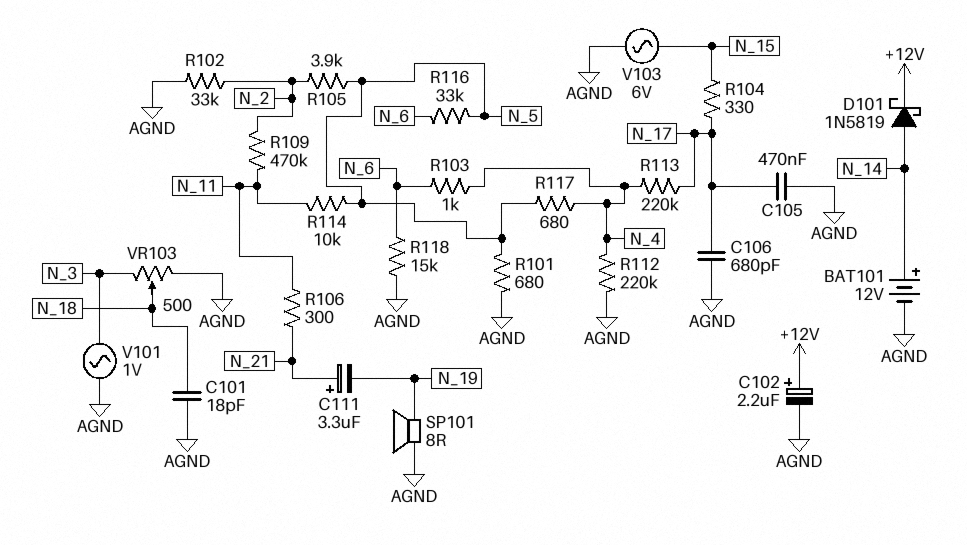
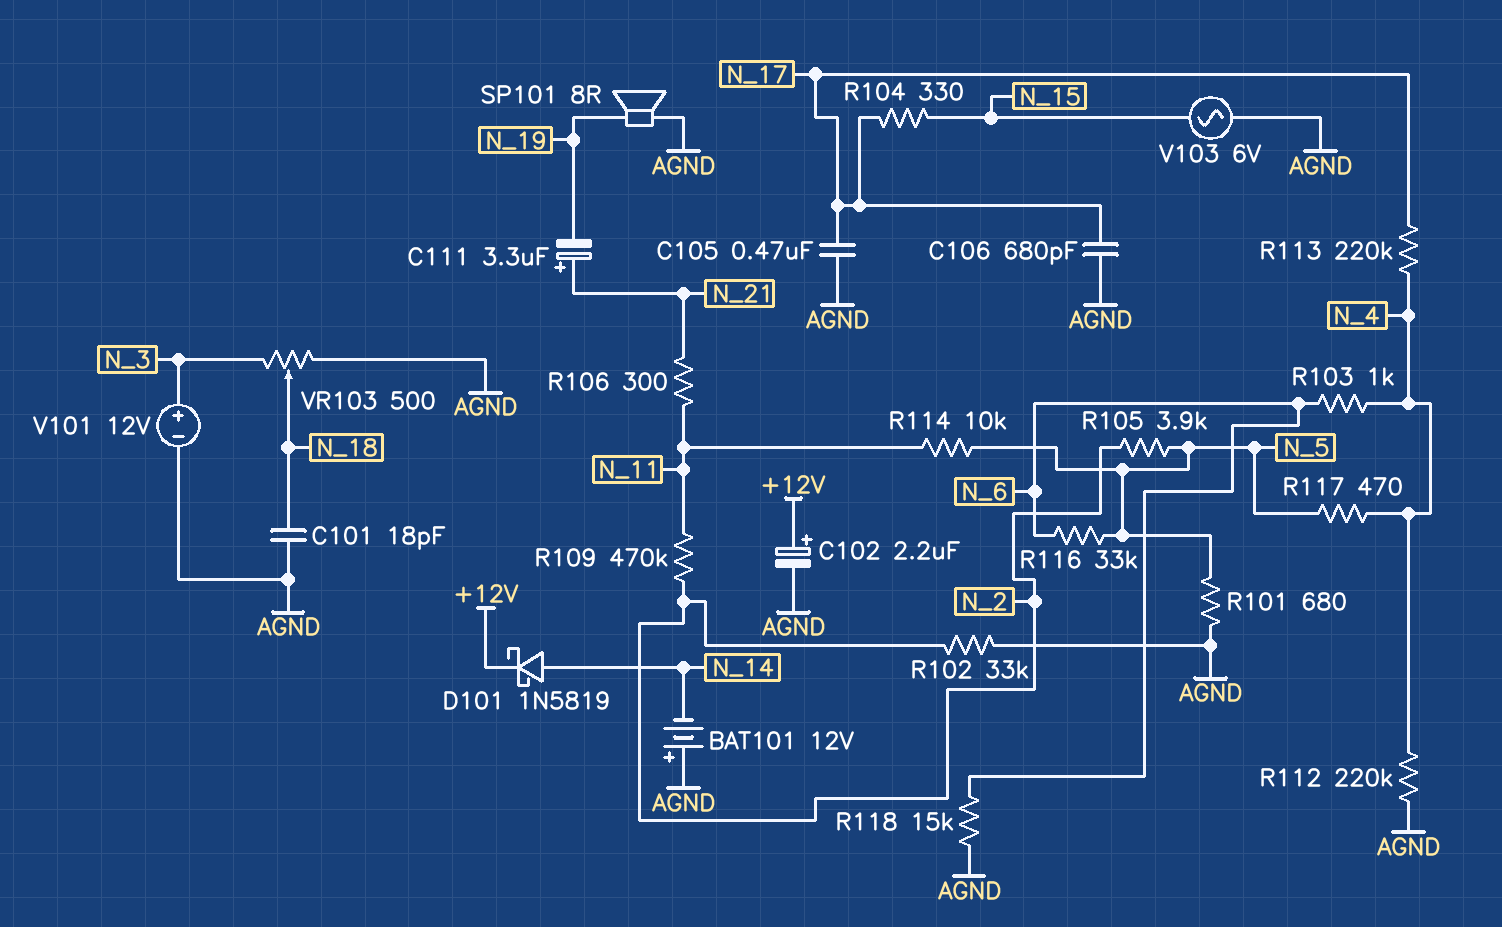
BAT101: 12V (plus N_14, minus AGND) -> 12V (plus AGND, minus N_14)
R117: 680 (N_4, N_5) -> 470 (N_4, N_5)
V101: AC 1V (AGND, N_3) -> 12V (plus N_3, minus AGND)

